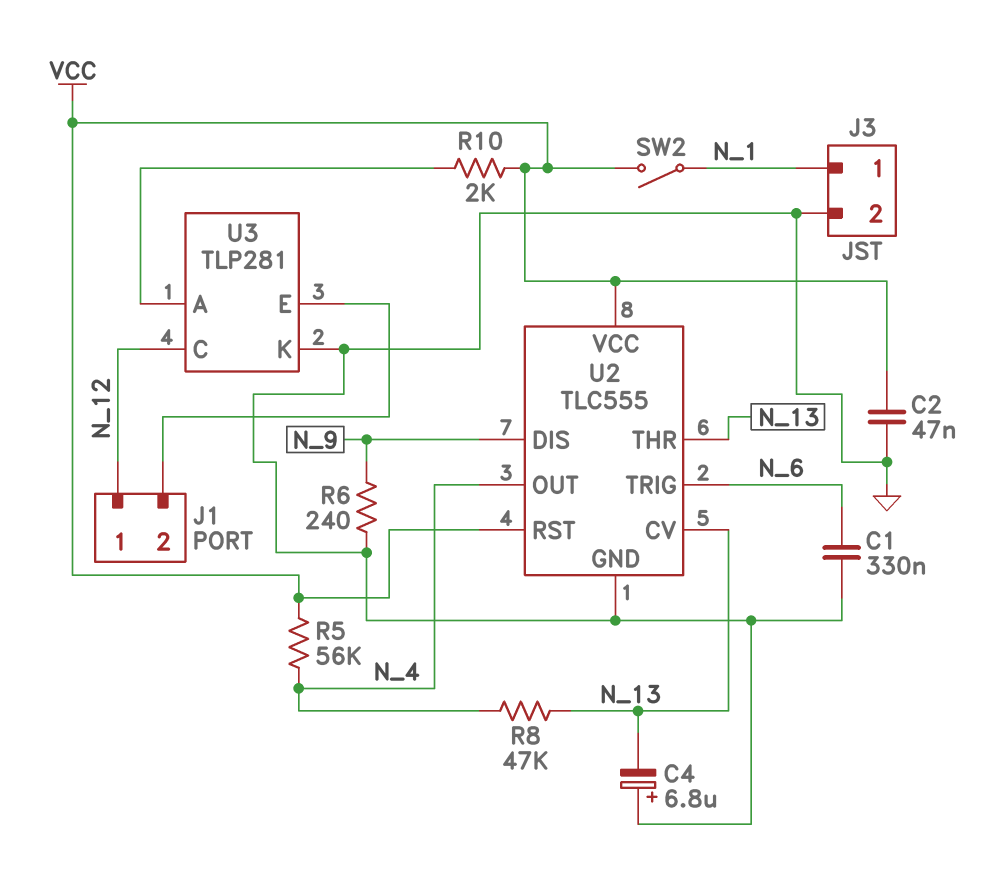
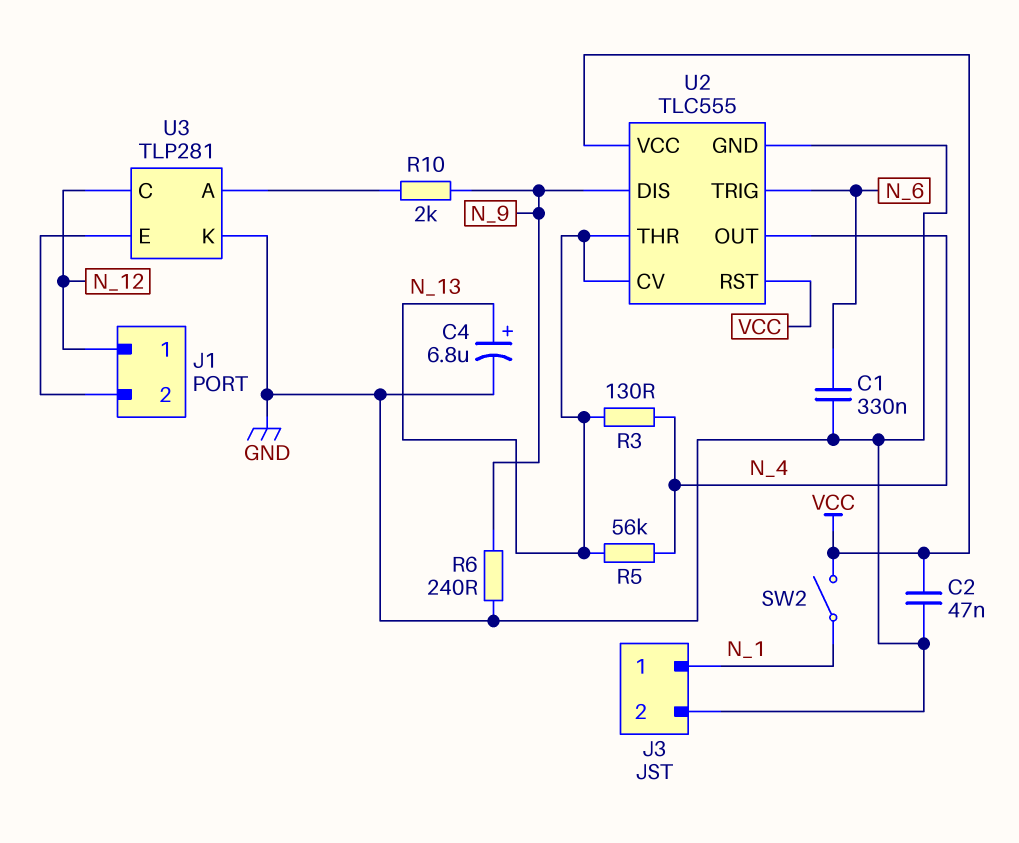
C4: 6.8uF (plus GND, minus N_13) -> 6.8uF (plus N_13, minus GND)
R3: none -> 130 (N_4, N_13)
R5: 56k (N_4, VCC) -> 56k (N_4, N_13)
R8: 47k (N_4, N_13) -> none
R10: 2k (U3/A, VCC) -> 2k (N_9, U3/A)

